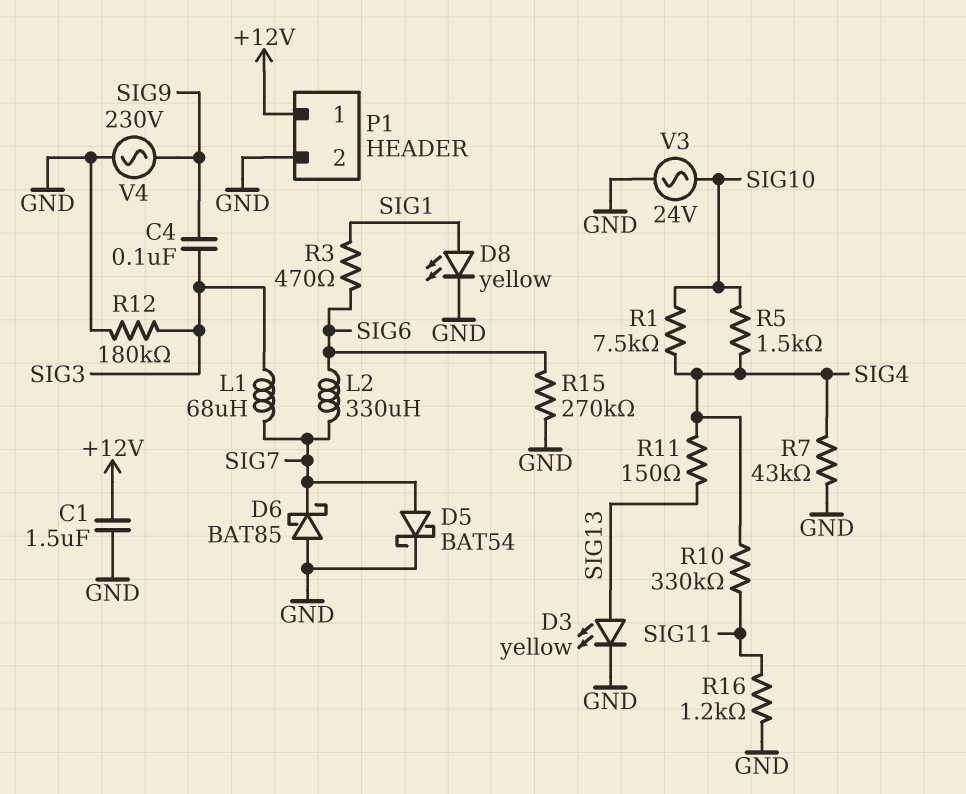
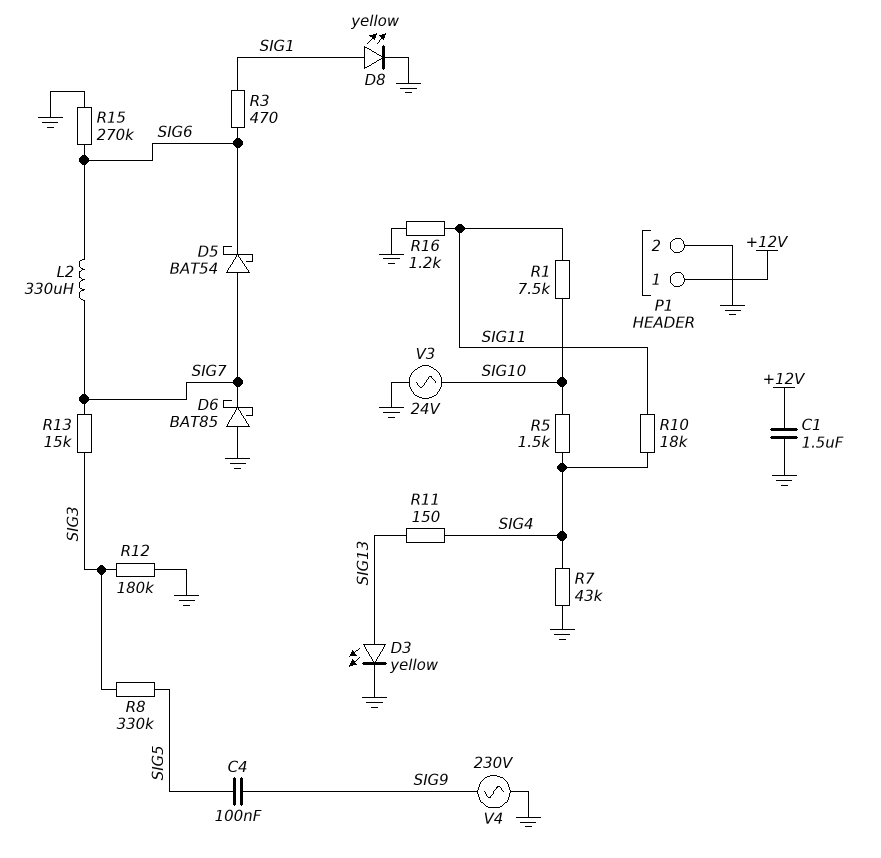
C4: 100nF (SIG3, SIG9) -> 100nF (SIG5, SIG9)
D5: schottky BAT54 (A SIG7, K GND) -> schottky BAT54 (A SIG7, K SIG6)
L1: 68uH (SIG3, SIG7) -> none
R1: 7.5k (SIG4, SIG10) -> 7.5k (SIG10, SIG11)
R8: none -> 330k (SIG3, SIG5)
R10: 330k (SIG4, SIG11) -> 18k (SIG4, SIG11)
R13: none -> 15k (SIG3, SIG7)

